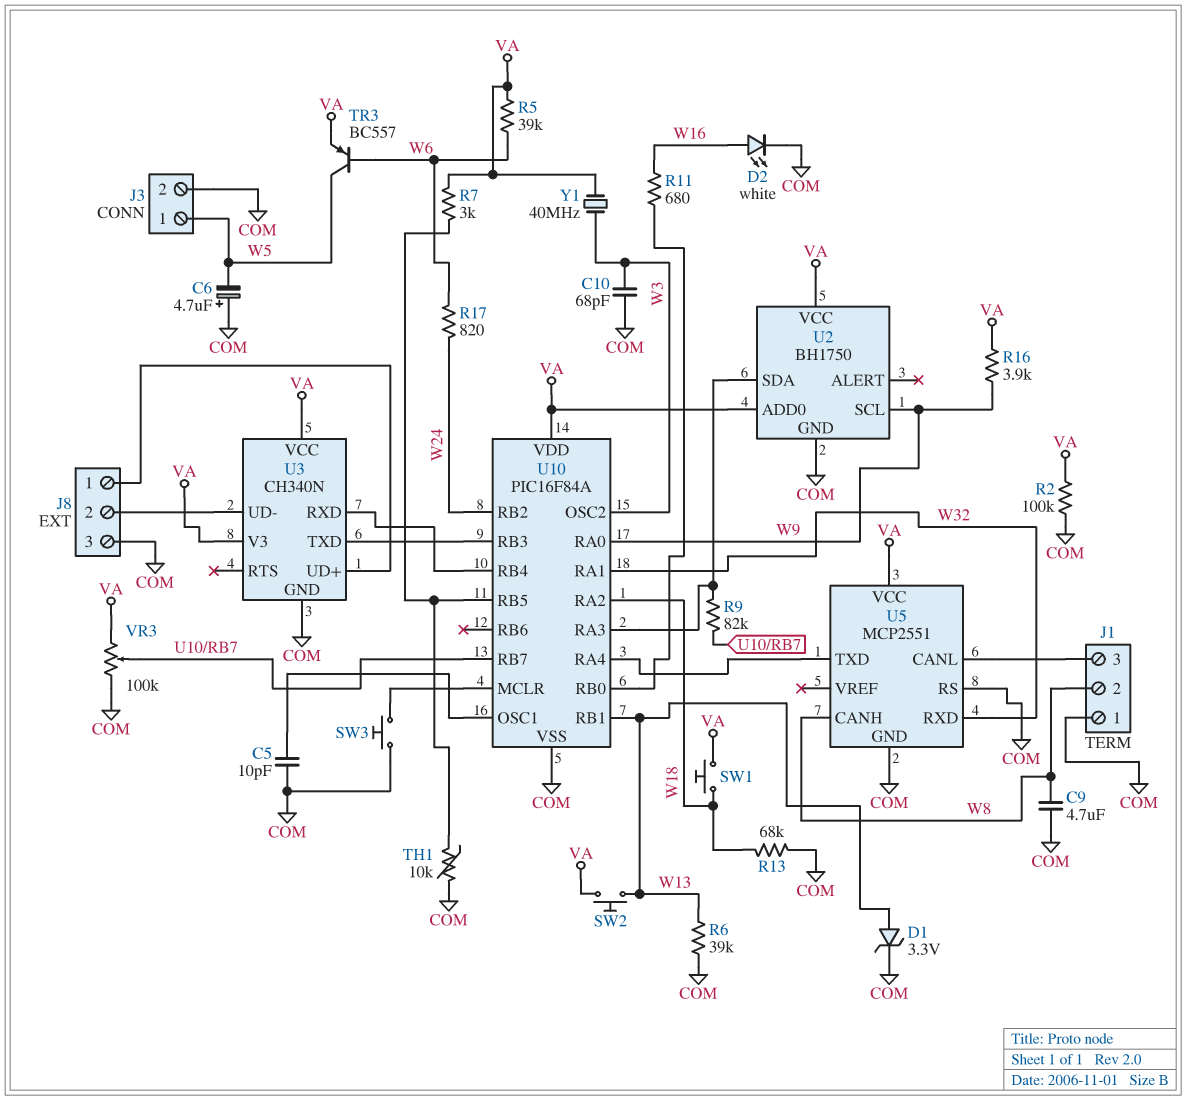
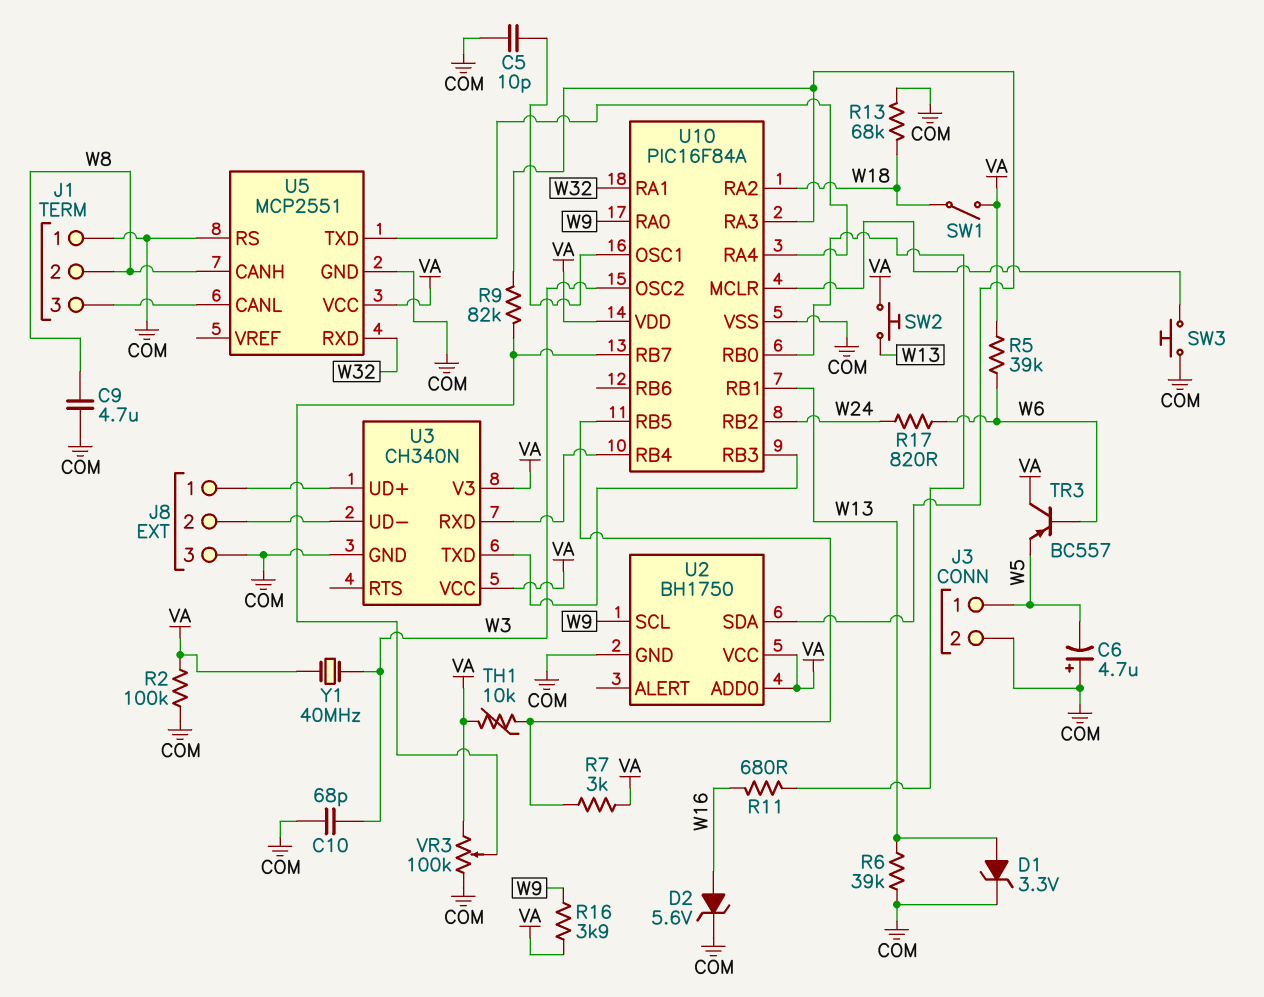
D2: LED white (A W16, K COM) -> zener 5.6V (A W16, K COM)
SW1: button (VA, W18) -> switch (VA, W18)
TH1: 10k (COM, U10/RB5) -> 10k (U10/RB5, VA)
TR3: PNP BC557 (B W6, C W5, E VA) -> PNP BC557 (B W6, C VA, E W5)

